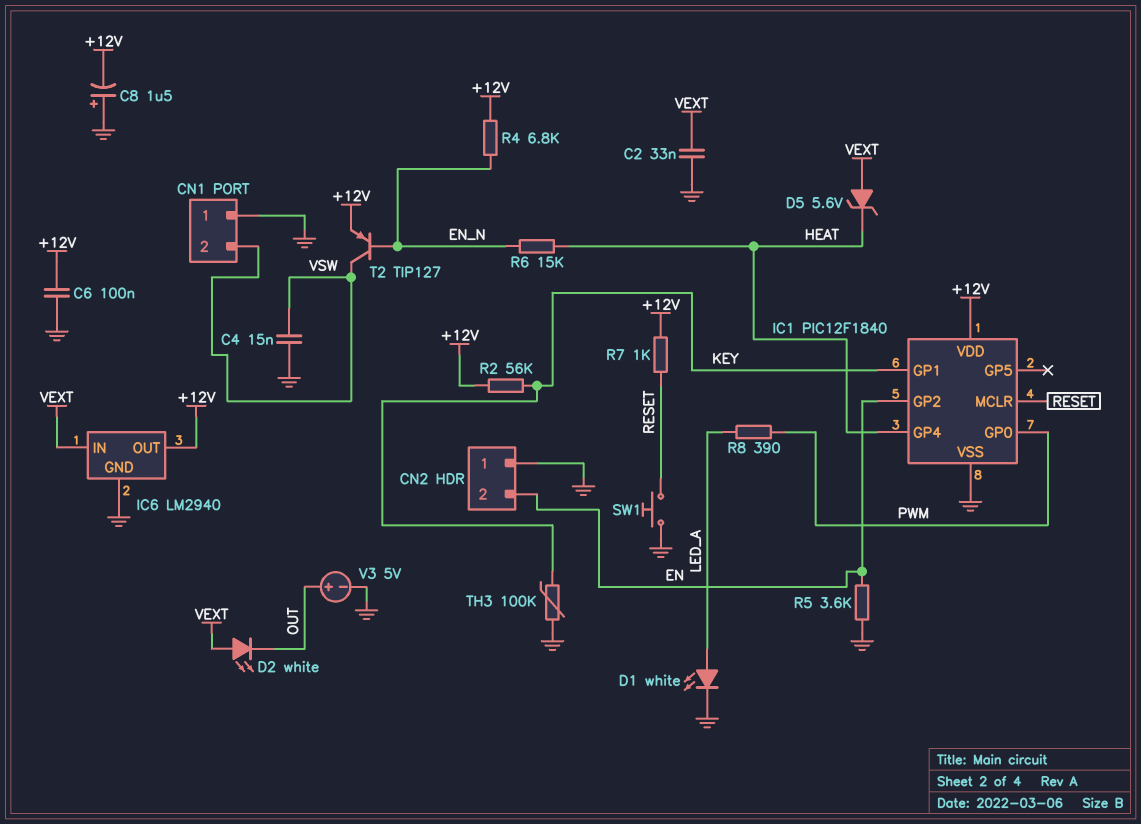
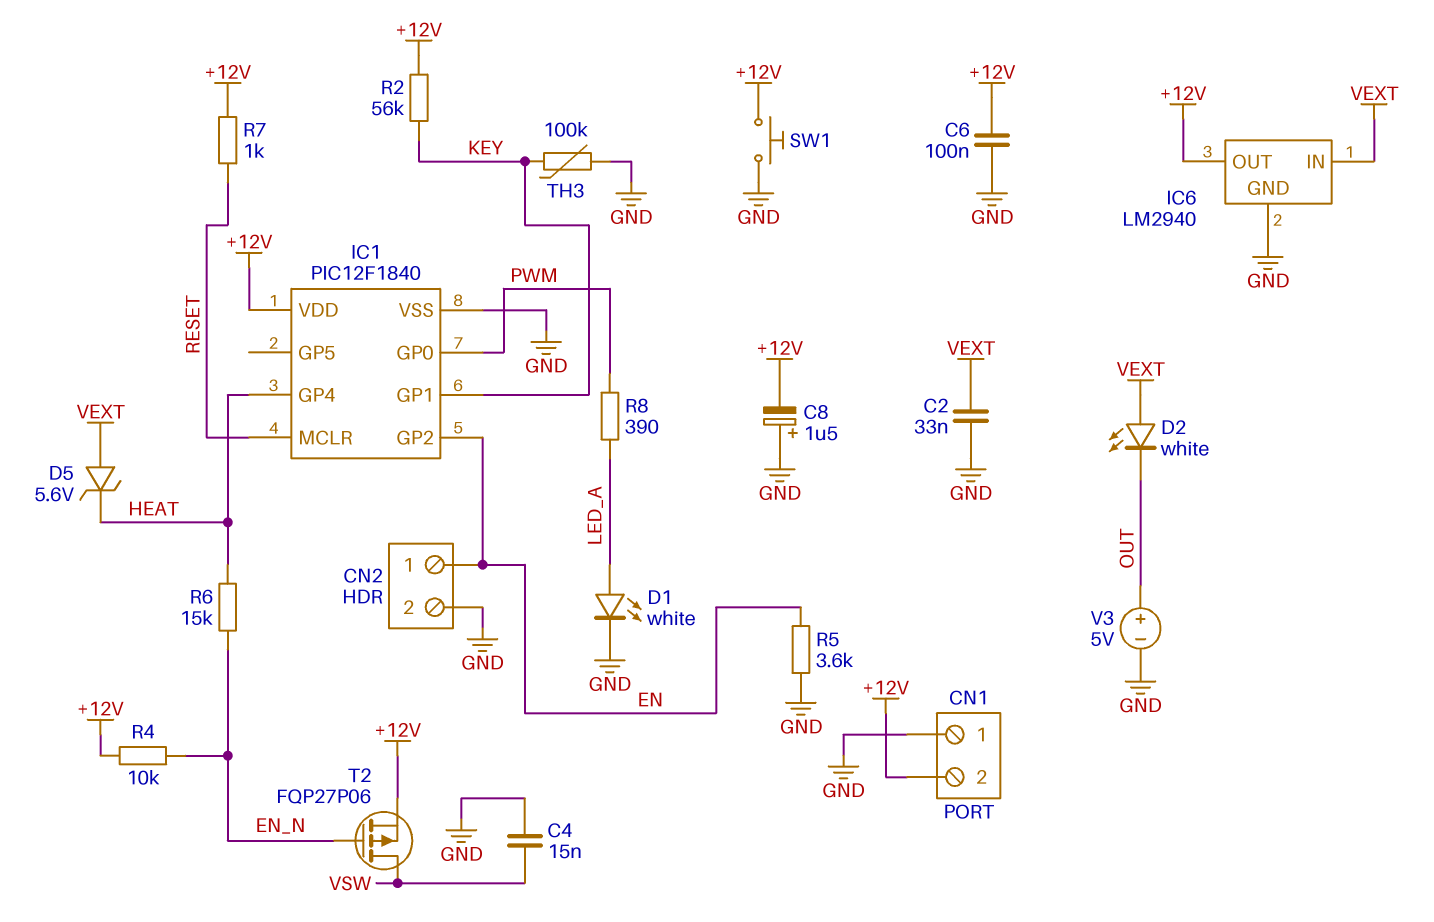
CN1 pin 2: VSW -> +12V
CN2 pin 1: GND -> EN
CN2 pin 2: EN -> GND
R4: 6.8k (+12V, EN_N) -> 10k (+12V, EN_N)
SW1: button (GND, RESET) -> button (+12V, GND)
T2: PNP TIP127 (B EN_N, C VSW, E +12V) -> PMOS FQP27P06 (G EN_N, D VSW, S +12V)

